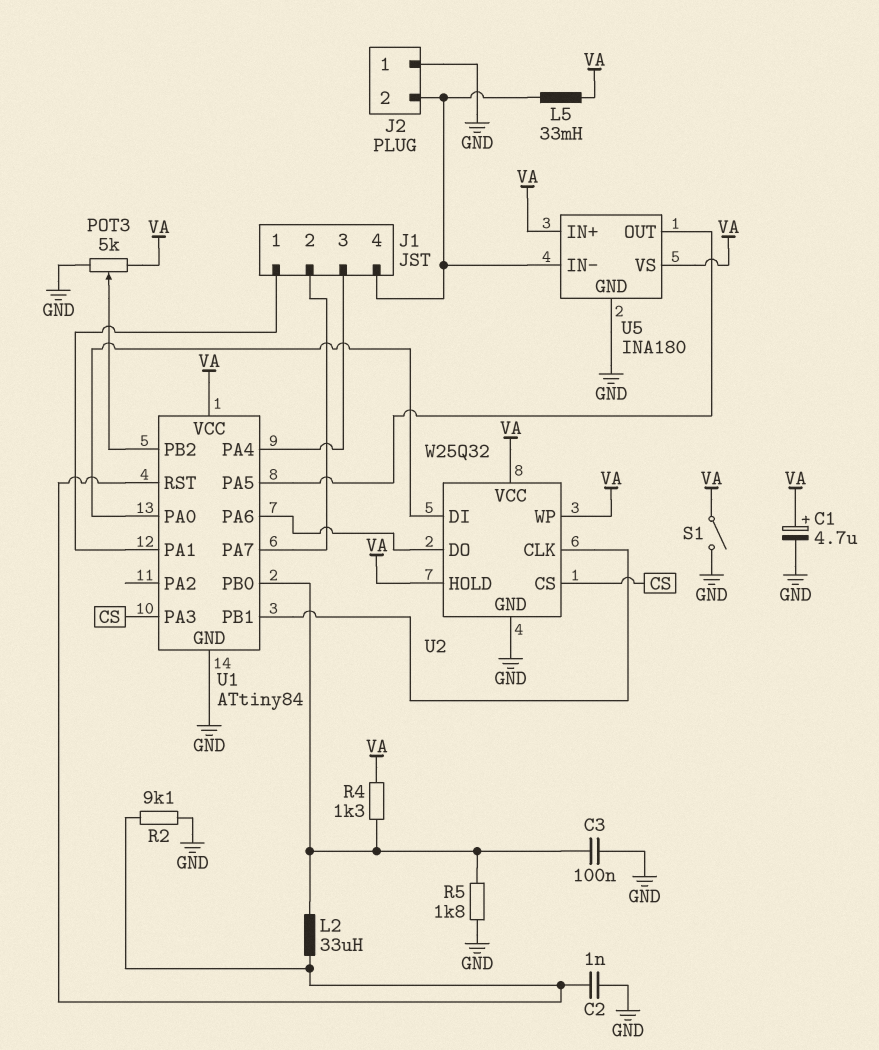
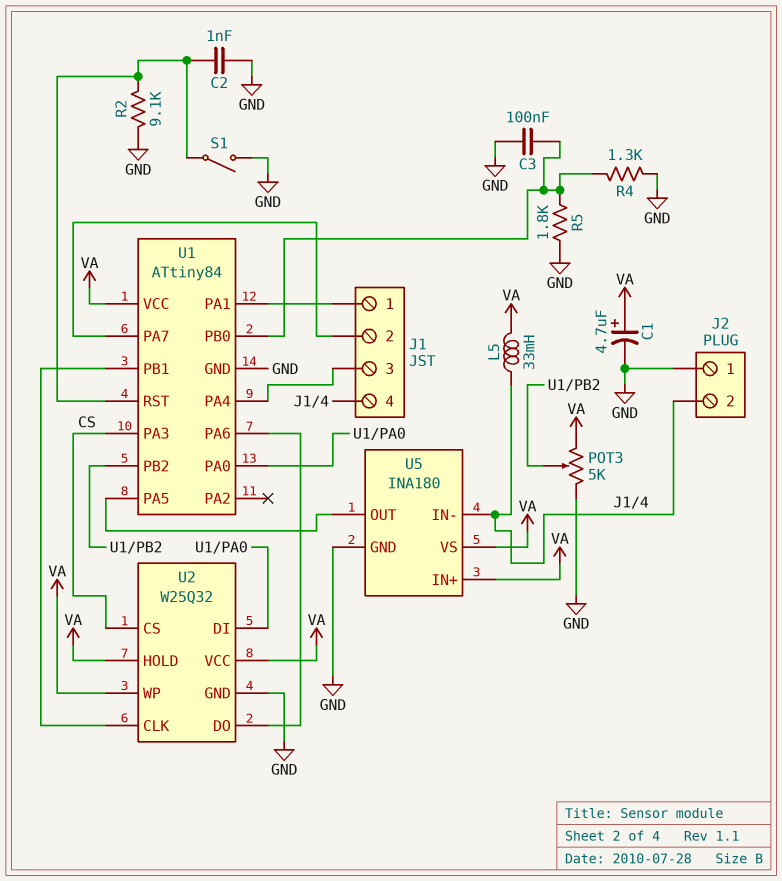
L2: 33uH (U1/PB0, U1/RST) -> none
R4: 1.3k (U1/PB0, VA) -> 1.3k (GND, U1/PB0)
S1: switch (GND, VA) -> switch (GND, U1/RST)

